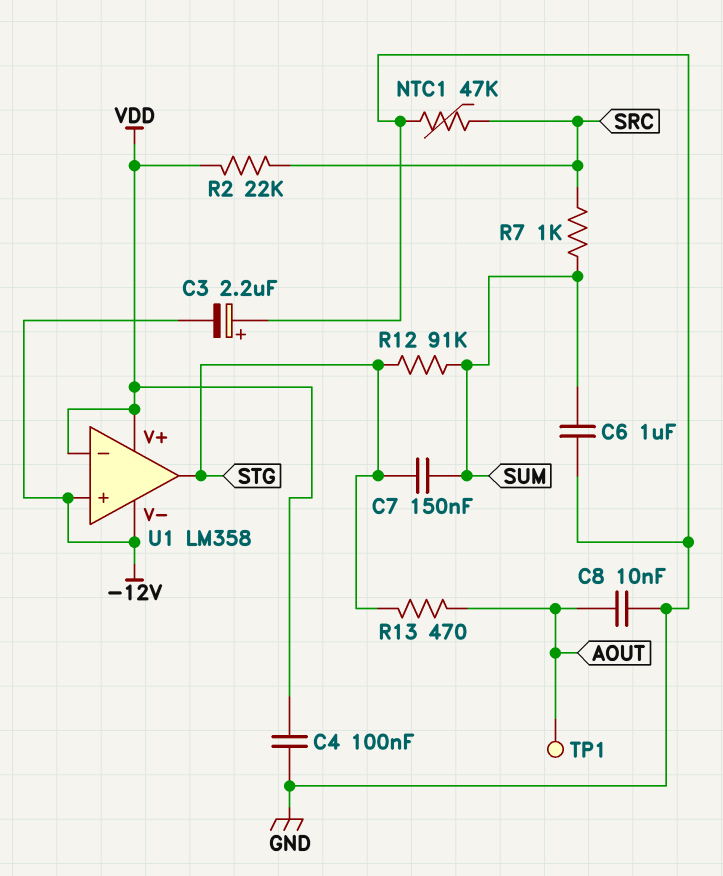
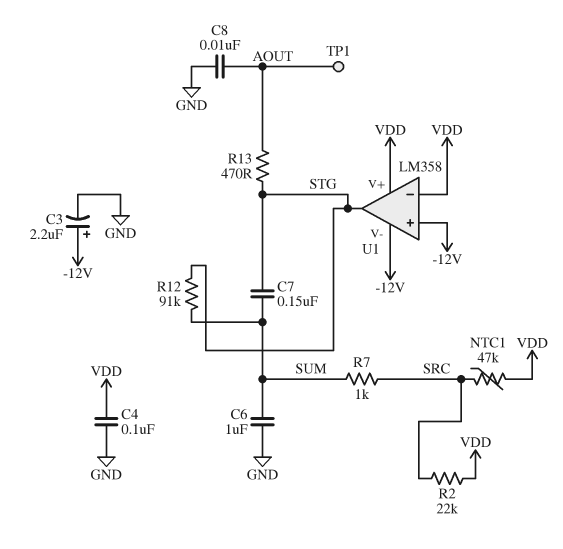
C3: 2.2uF (plus GND, minus -12V) -> 2.2uF (plus -12V, minus GND)
NTC1: 47k (GND, SRC) -> 47k (SRC, VDD)

